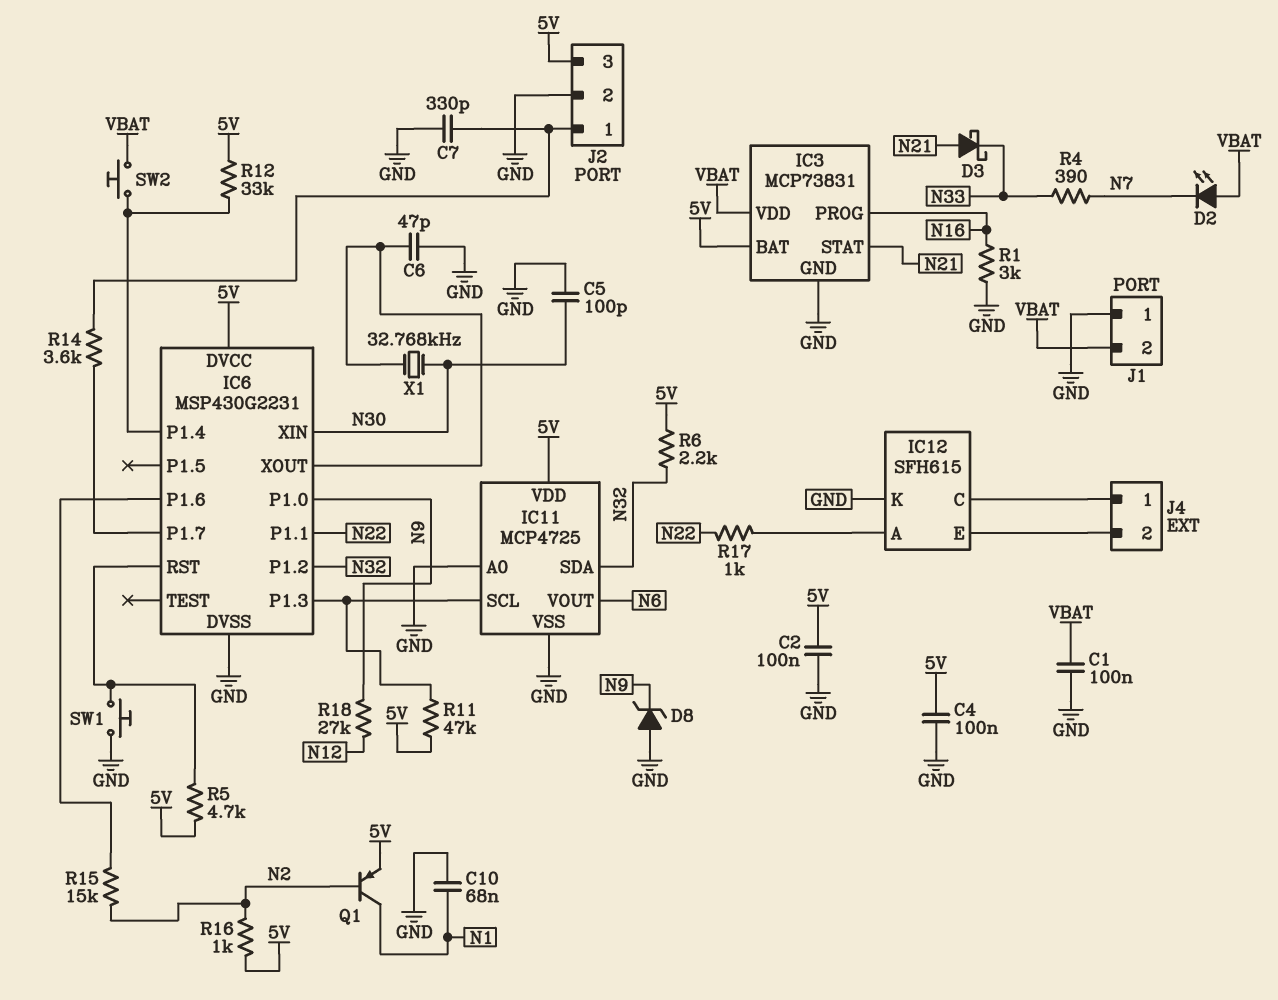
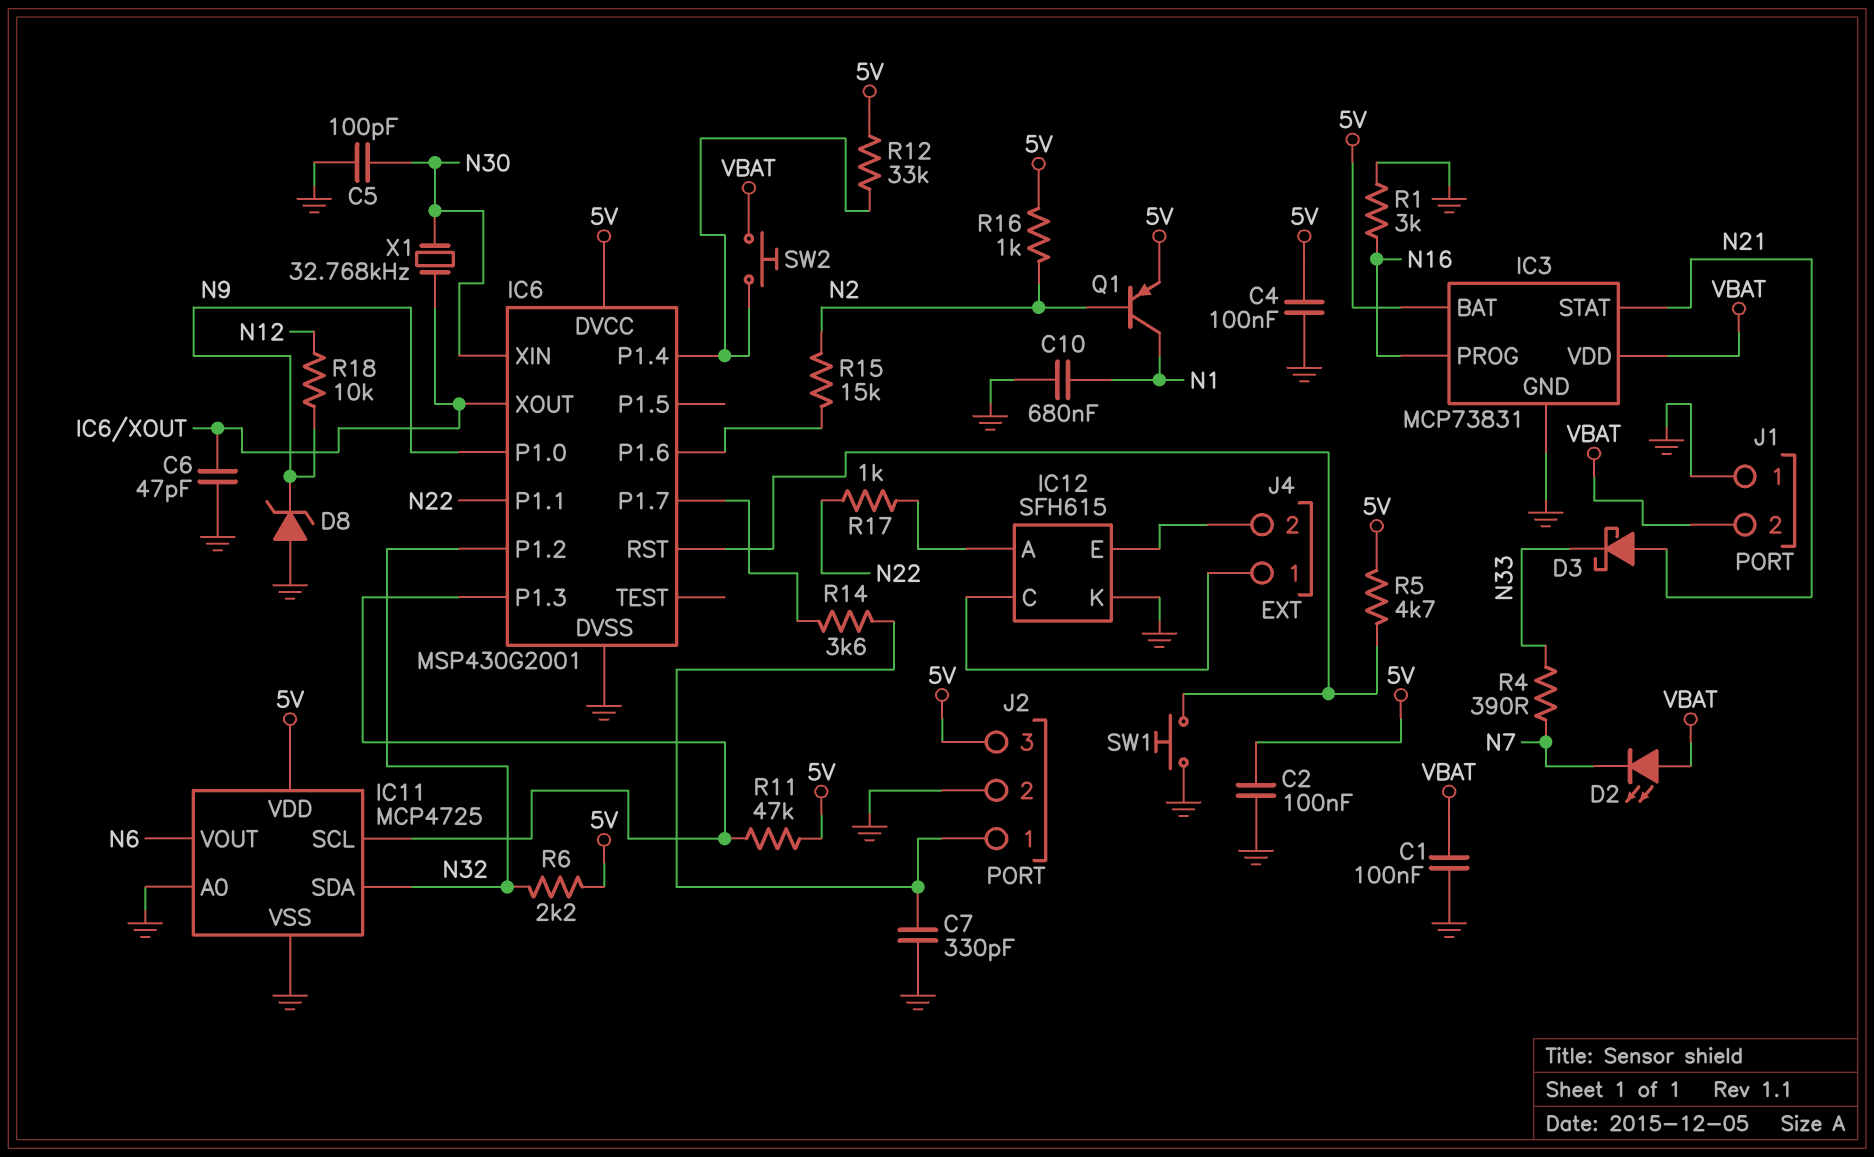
C10: 68nF (GND, N1) -> 680nF (GND, N1)
IC6: MSP430G2231 -> MSP430G2001
R18: 27k (N9, N12) -> 10k (N9, N12)

